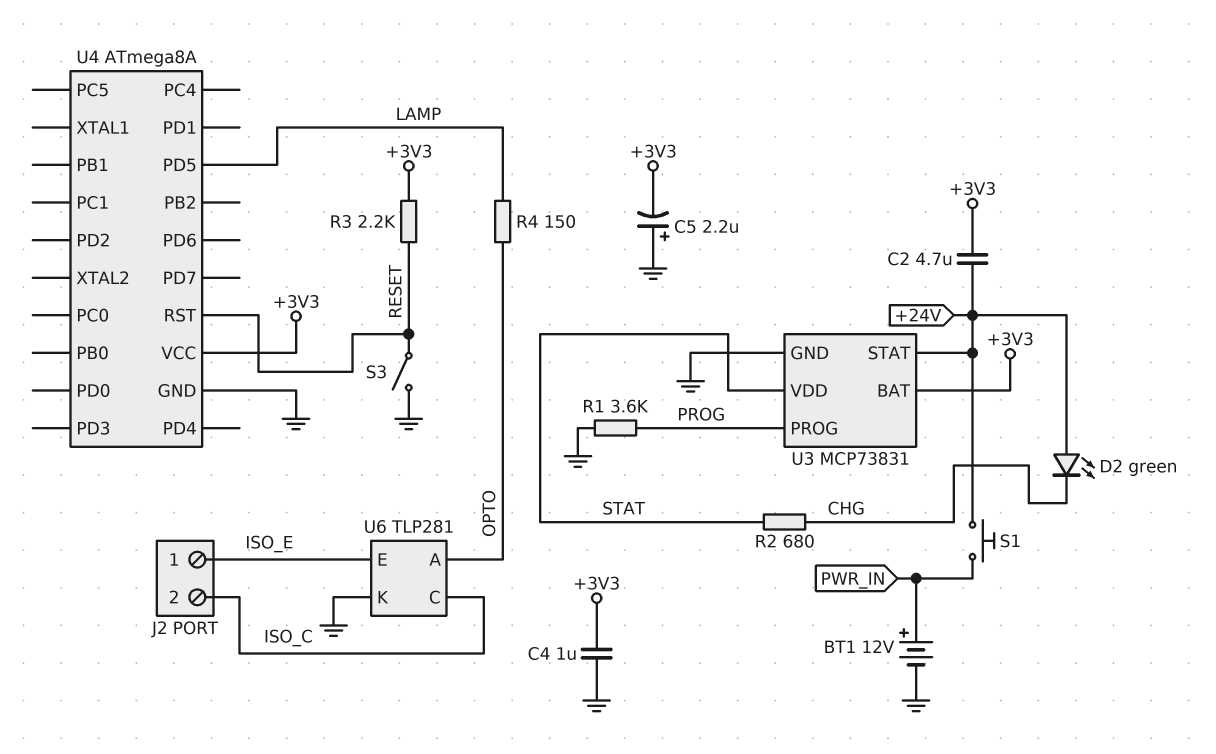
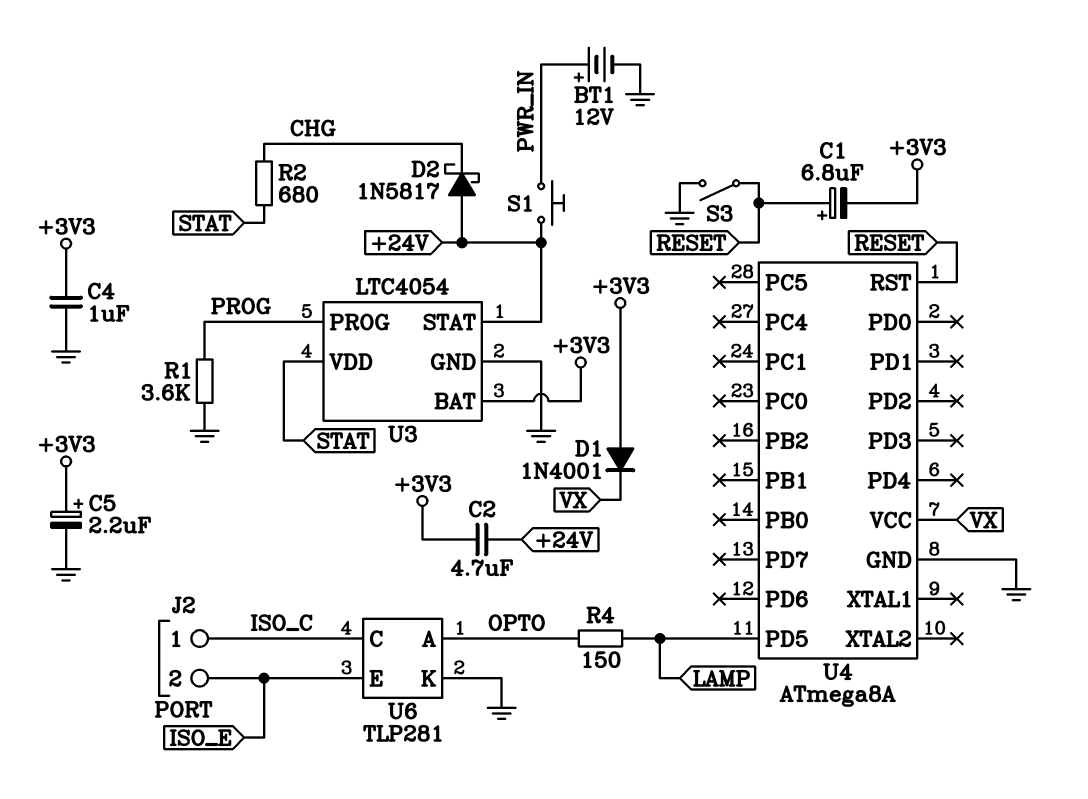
C1: none -> 6.8uF (plus RESET, minus +3V3)
C5: 2.2uF (plus GND, minus +3V3) -> 2.2uF (plus +3V3, minus GND)
D1: none -> diode 1N4001 (A +3V3, K VX)
D2: LED green (A +24V, K CHG) -> schottky 1N5817 (A +24V, K CHG)
J2 pin 1: ISO_E -> ISO_C
J2 pin 2: ISO_C -> ISO_E
R3: 2.2k (+3V3, RESET) -> none
U3: MCP73831 -> LTC4054
U4 pin VCC: +3V3 -> VX

